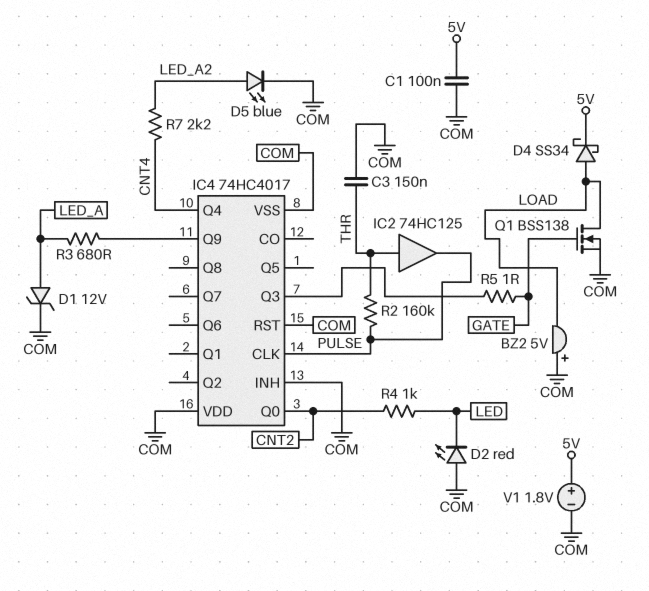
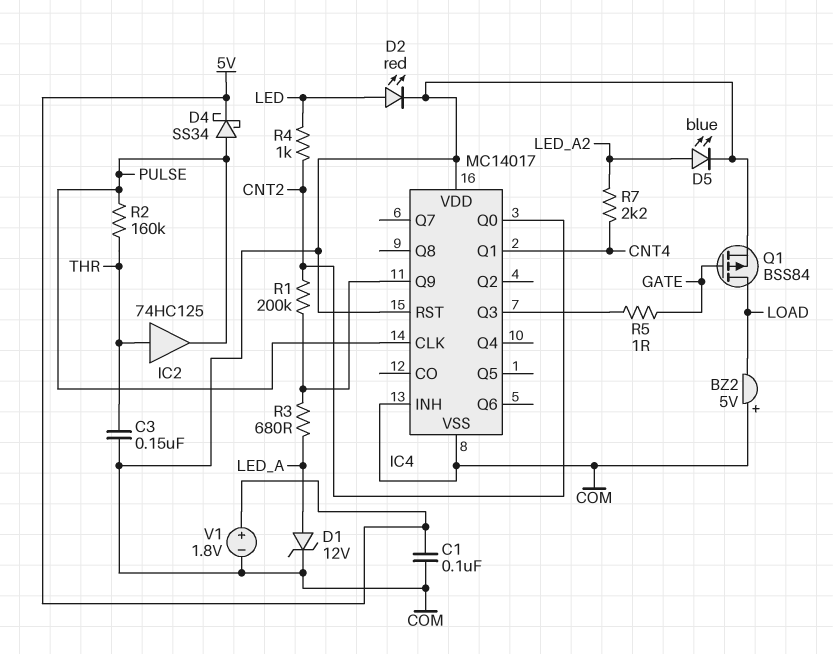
D2: LED red (A COM, K LED) -> LED red (A LED, K COM)
D4: schottky SS34 (A LOAD, K 5V) -> schottky SS34 (A PULSE, K 5V)
IC4: 74HC4017 -> MC14017
IC4 pin Q1: none -> CNT4
IC4 pin Q4: CNT4 -> none
Q1: NMOS BSS138 (G GATE, D LOAD, S COM) -> PMOS BSS84 (G GATE, D LOAD, S COM)
R1: none -> 200k (CNT2, IC4/Q9)

